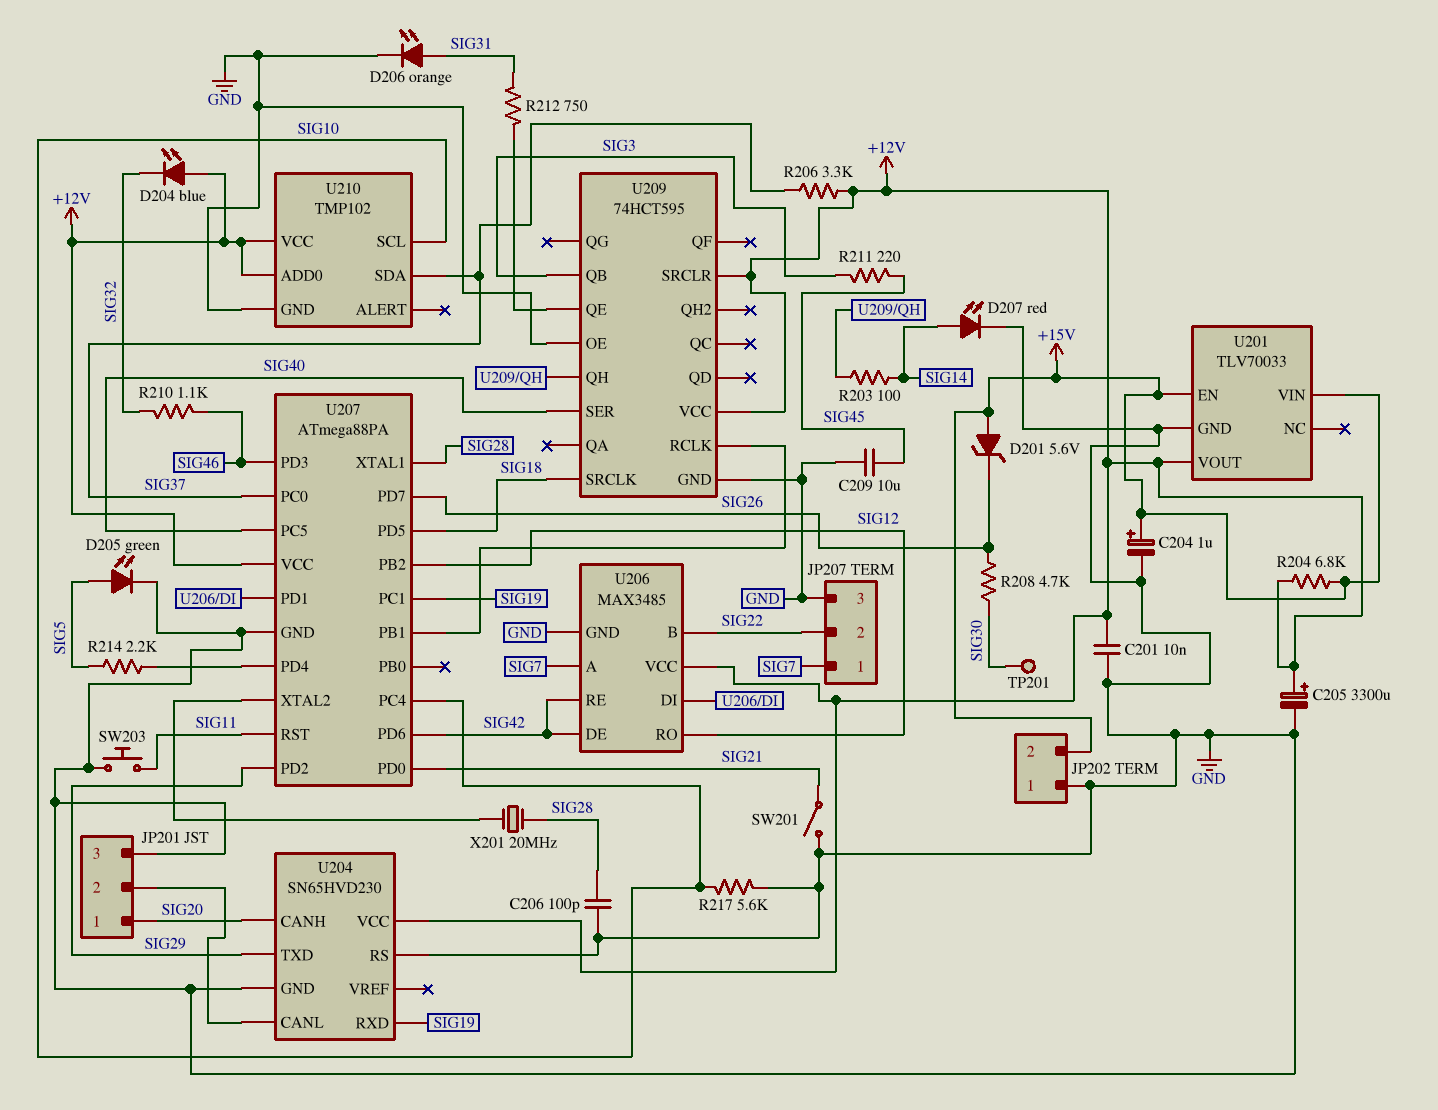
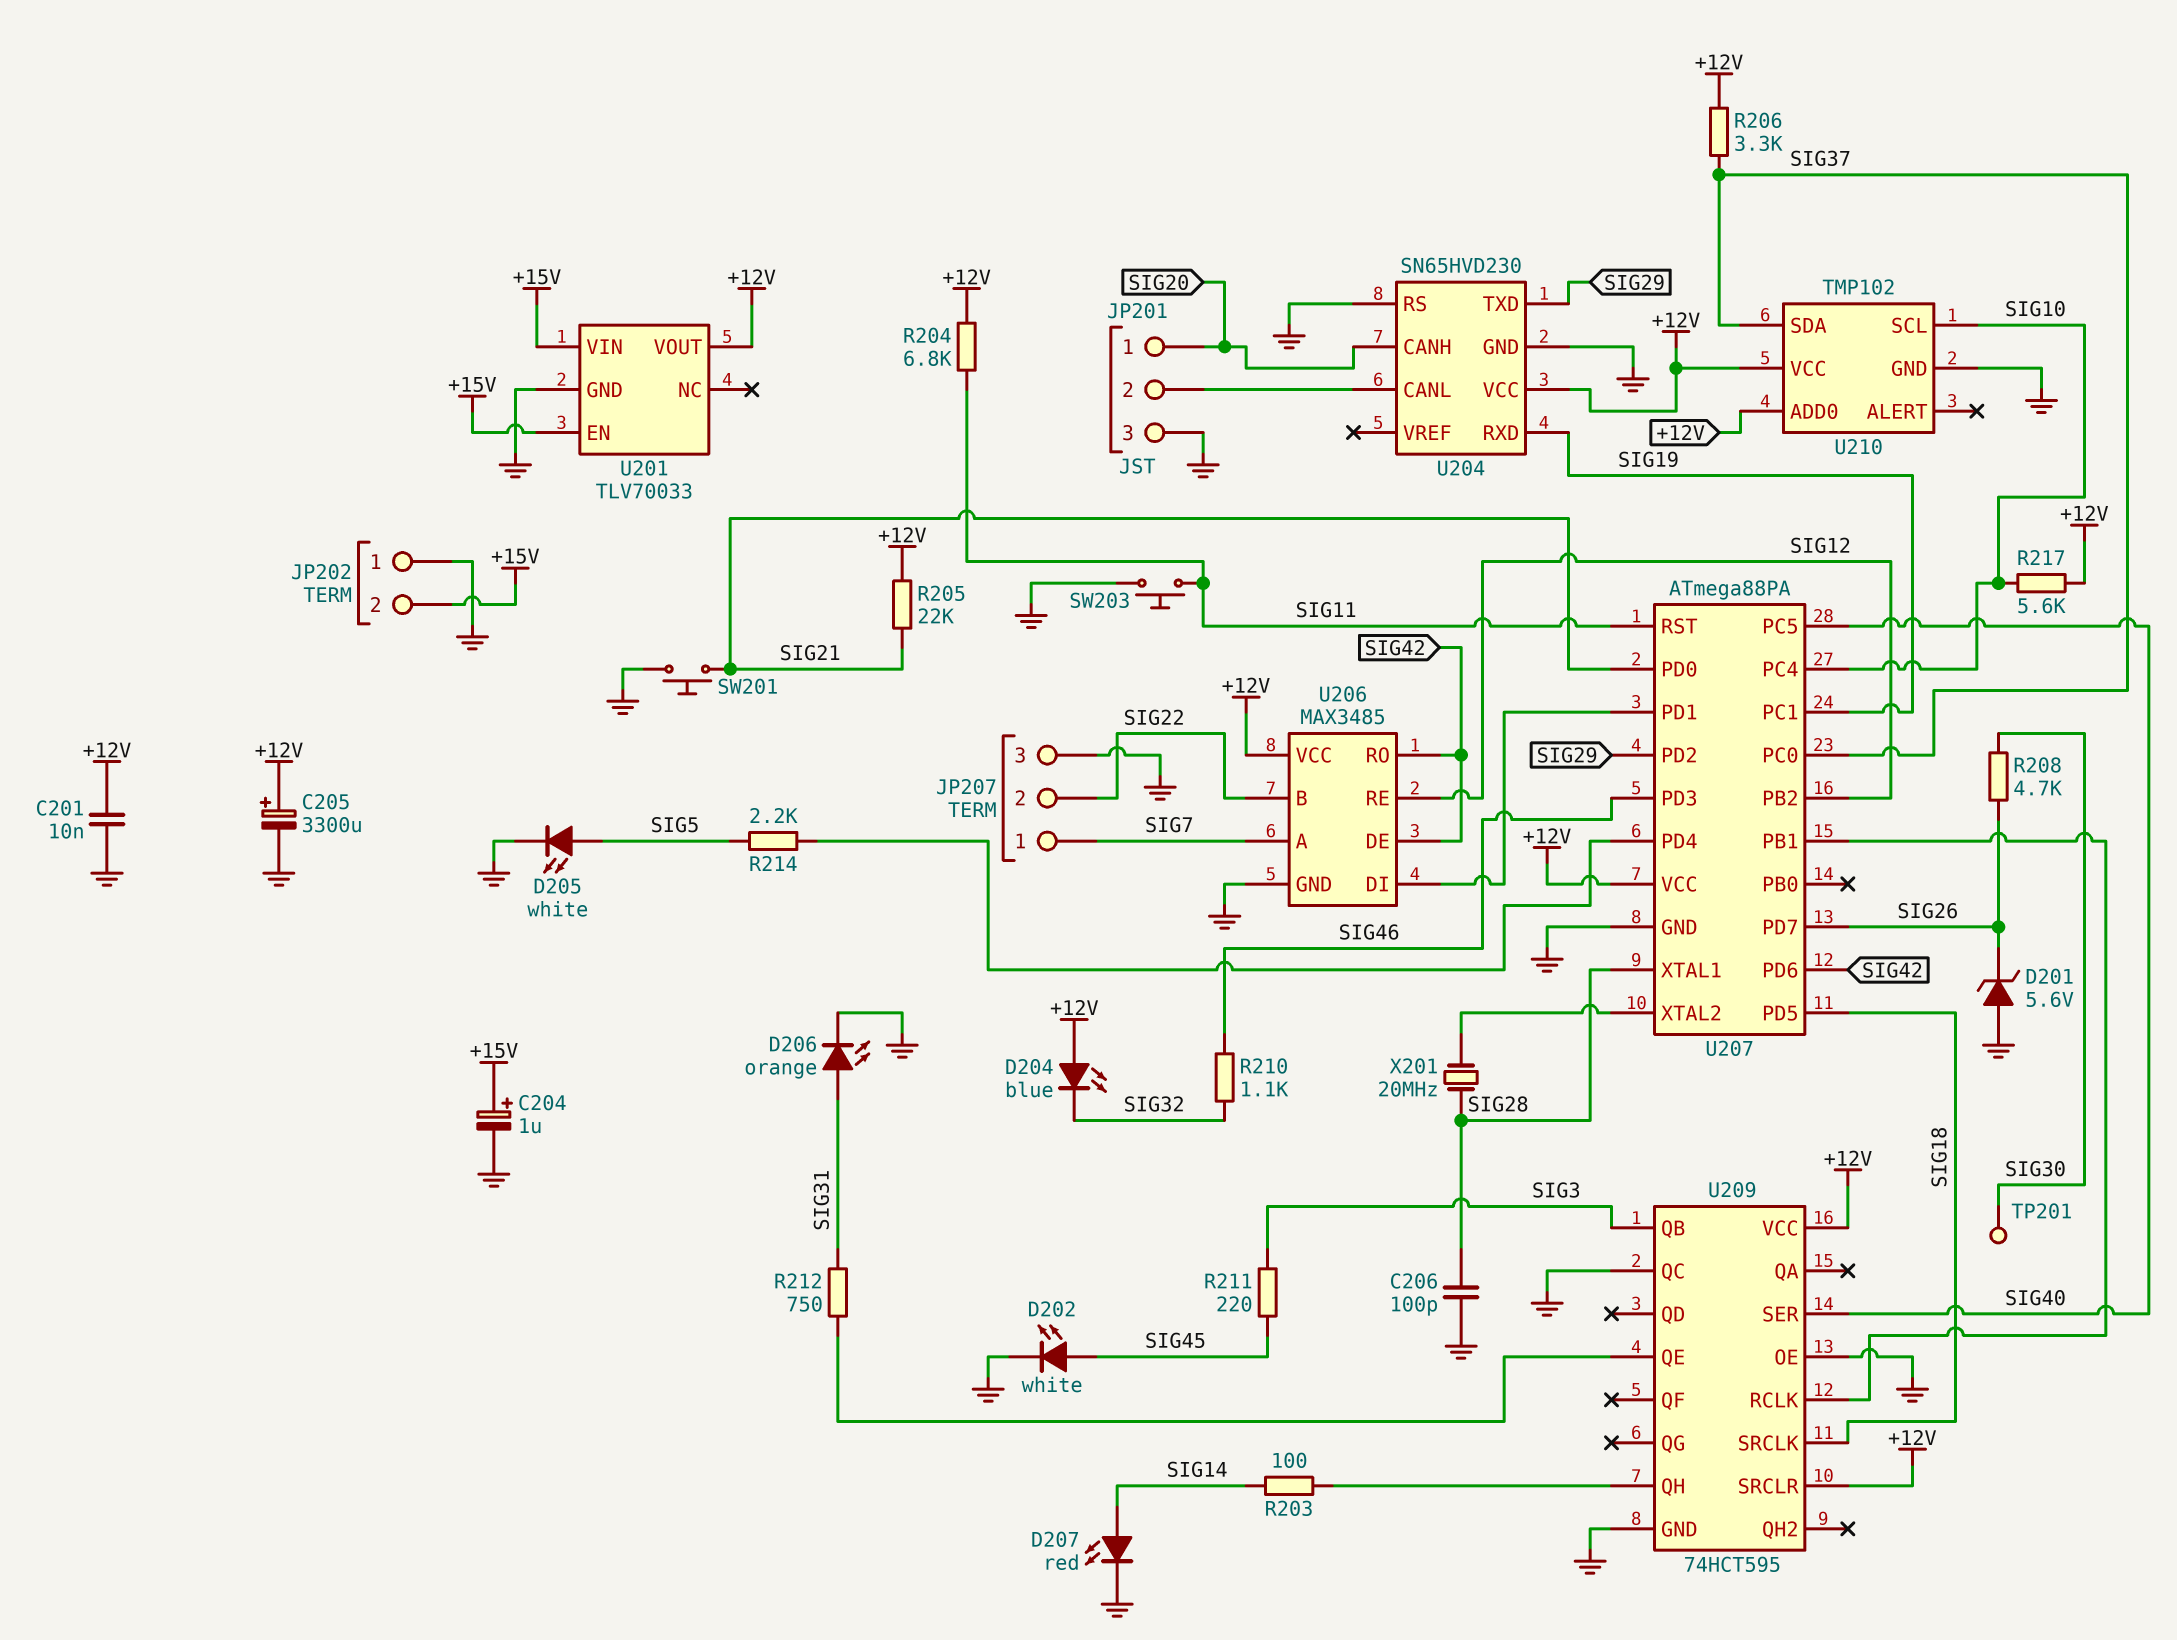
C209: 10uF (GND, SIG45) -> none
D201: zener 5.6V (A +15V, K SIG26) -> zener 5.6V (A GND, K SIG26)
D202: none -> LED white (A SIG45, K GND)
D205: LED green (A SIG5, K GND) -> LED white (A SIG5, K GND)
R204: 6.8k (+12V, +15V) -> 6.8k (+12V, SIG11)
R205: none -> 22k (+12V, SIG21)
R217: 5.6k (GND, SIG10) -> 5.6k (+12V, SIG10)
SW201: switch (GND, SIG21) -> button (GND, SIG21)
U206 pin RE: SIG42 -> SIG12
U206 pin RO: SIG12 -> SIG42
U209 pin QC: none -> GND

